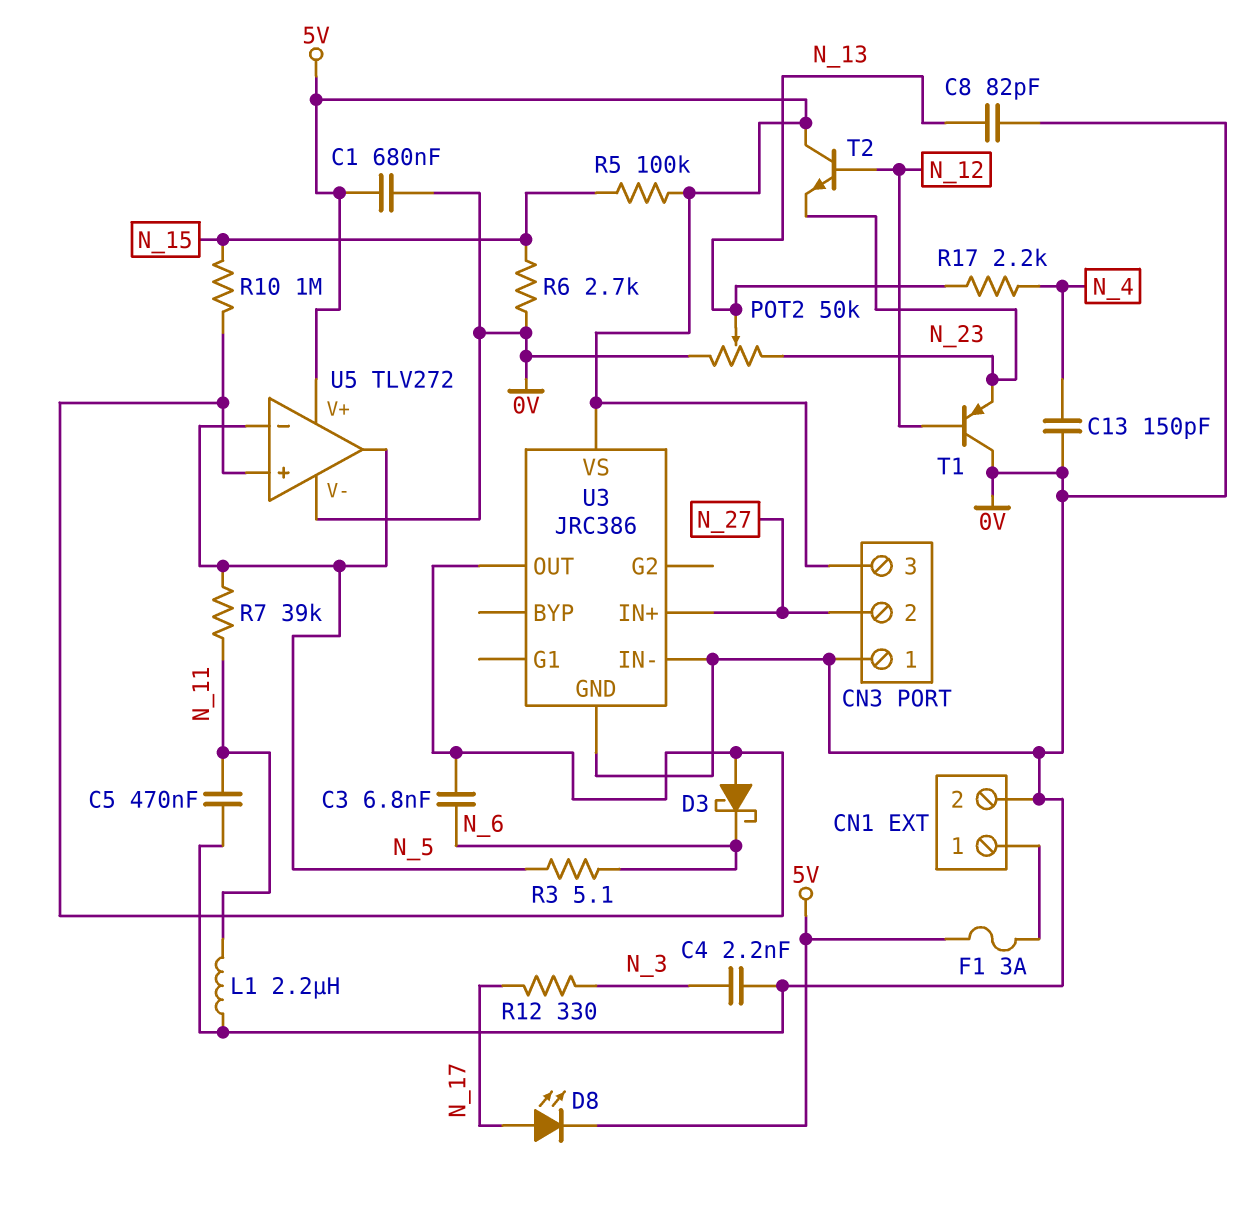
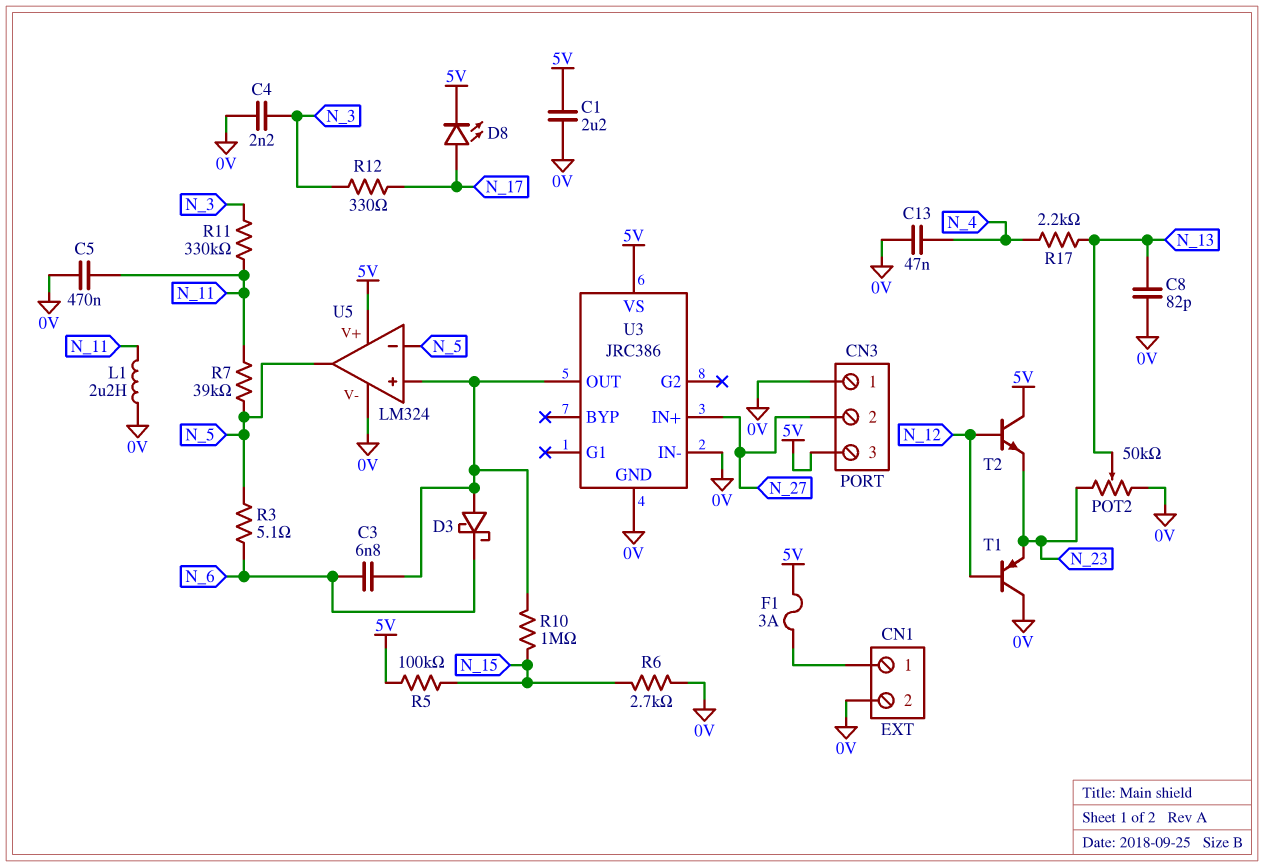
C1: 680nF (0V, 5V) -> 2.2uF (0V, 5V)
C13: 150pF (0V, N_4) -> 47nF (0V, N_4)
R11: none -> 330k (N_3, N_11)
U5: TLV272 -> LM324

